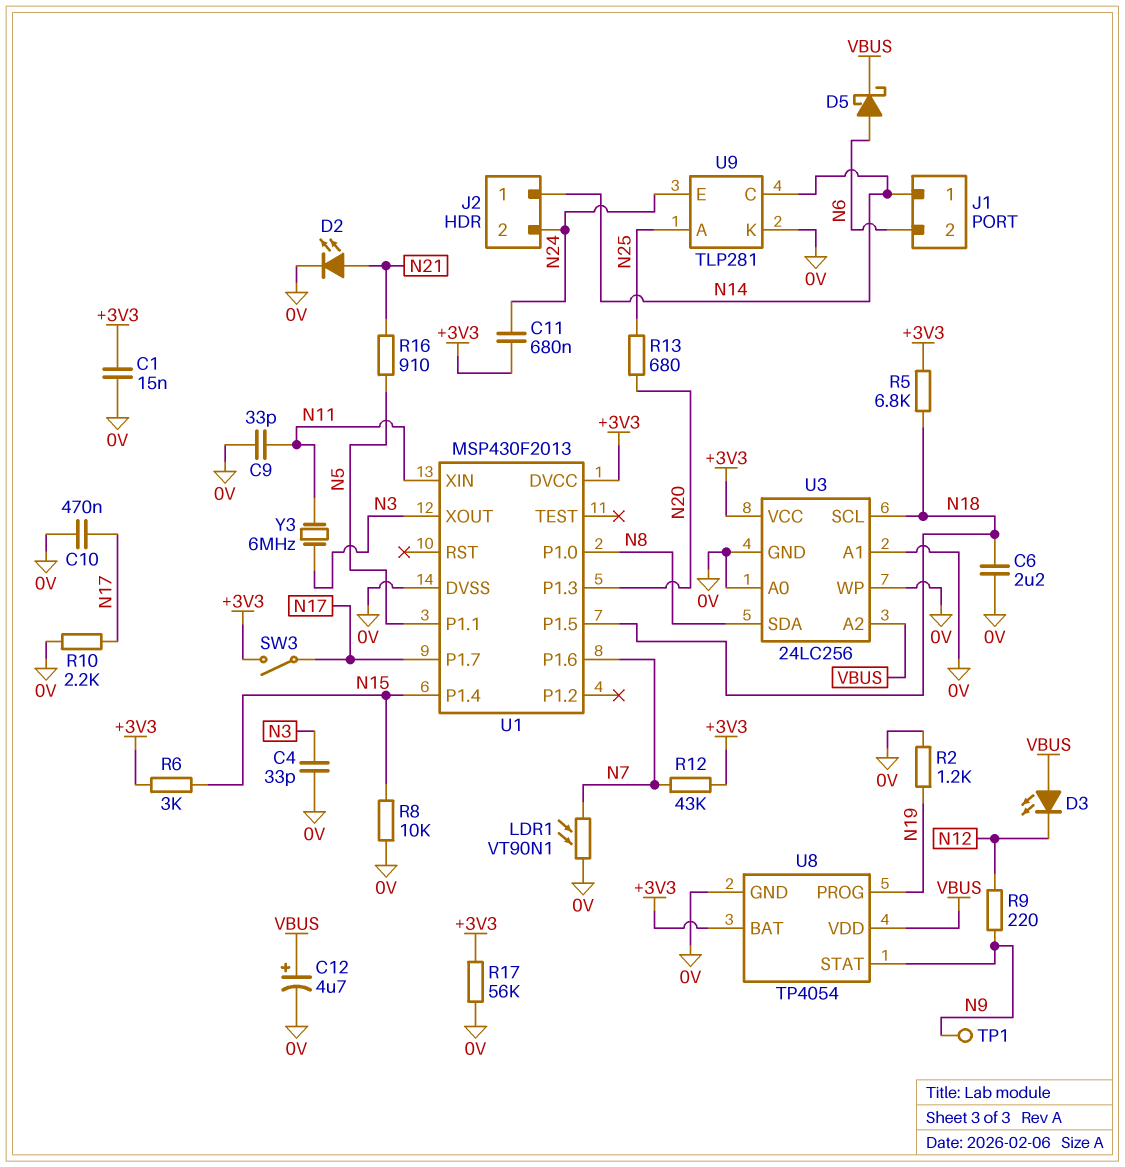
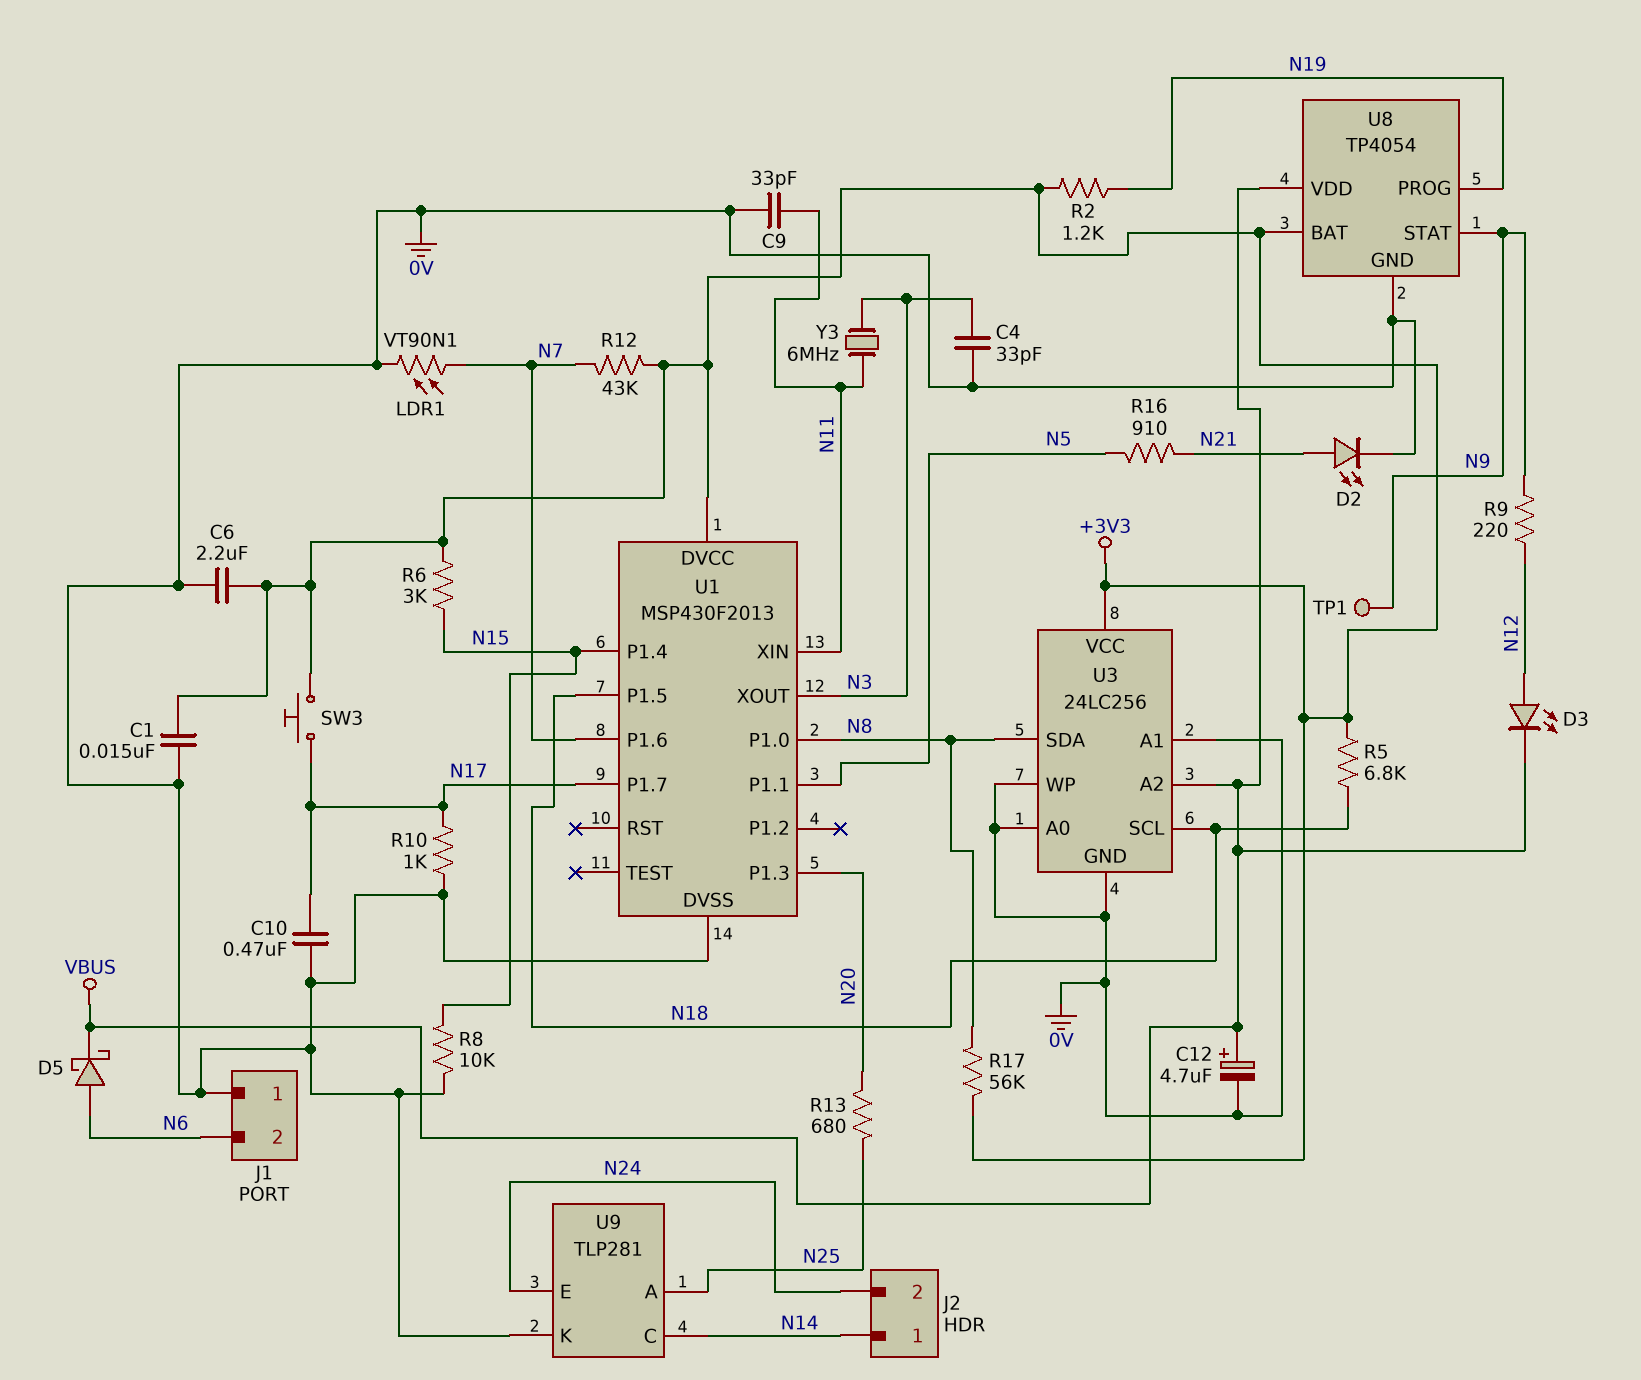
C6: 2.2uF (0V, N18) -> 2.2uF (+3V3, 0V)
C11: 680nF (+3V3, N24) -> none
D3: LED (A VBUS, K N12) -> LED (A N12, K VBUS)
J1 pin 1: N14 -> 0V
R2: 1.2k (0V, N19) -> 1.2k (+3V3, N19)
R10: 2.2k (0V, N17) -> 1k (0V, N17)
R17: 56k (+3V3, 0V) -> 56k (+3V3, N8)
SW3: switch (+3V3, N17) -> button (+3V3, N17)

